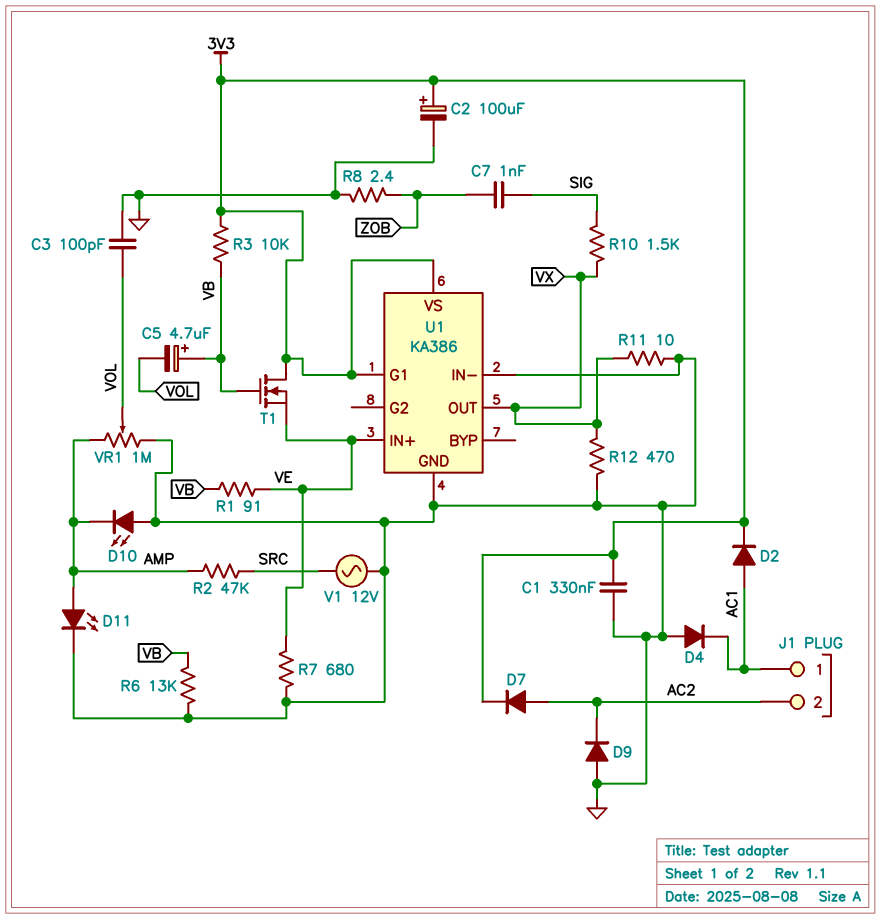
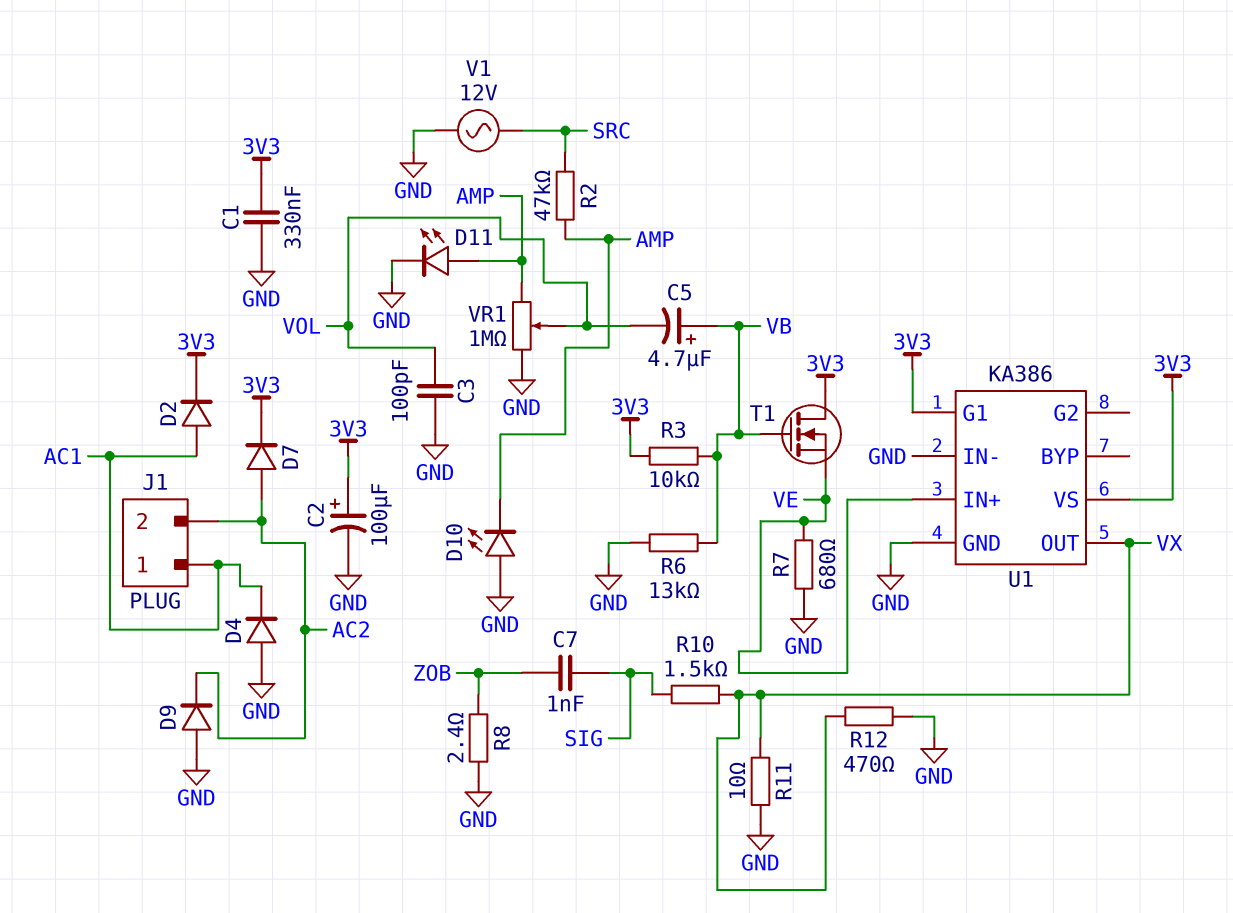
R1: 91 (VB, VE) -> none

